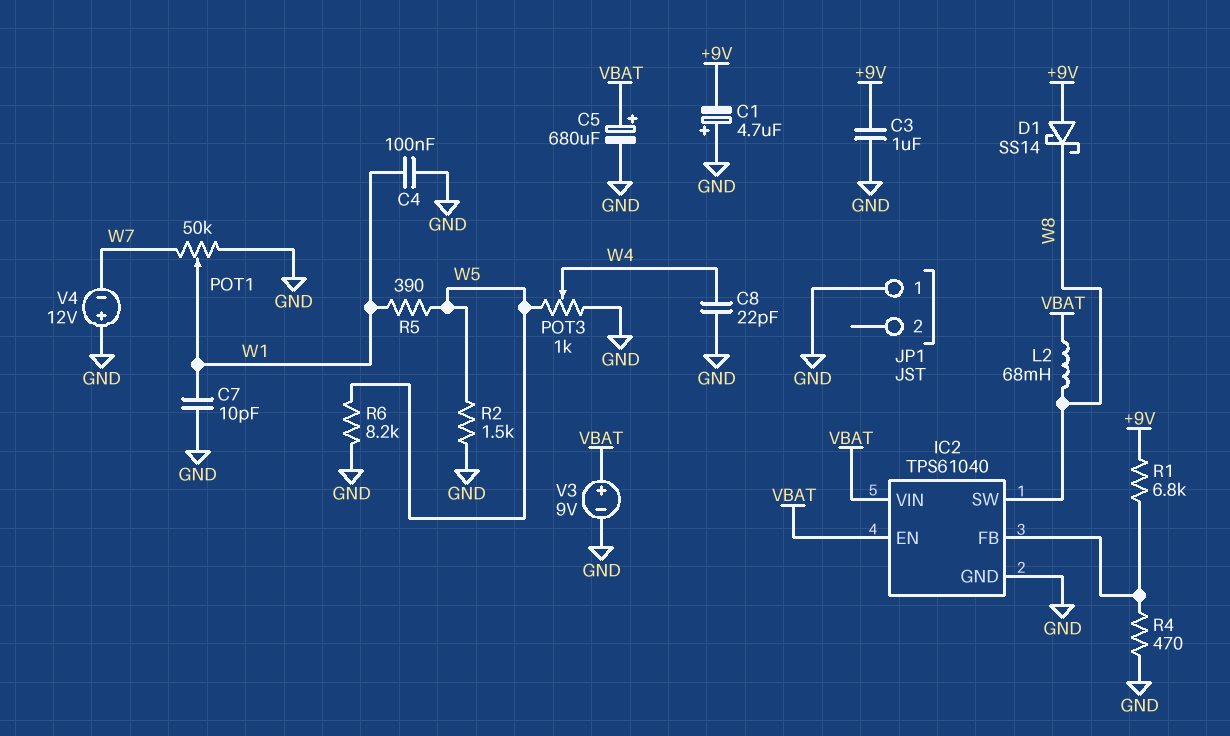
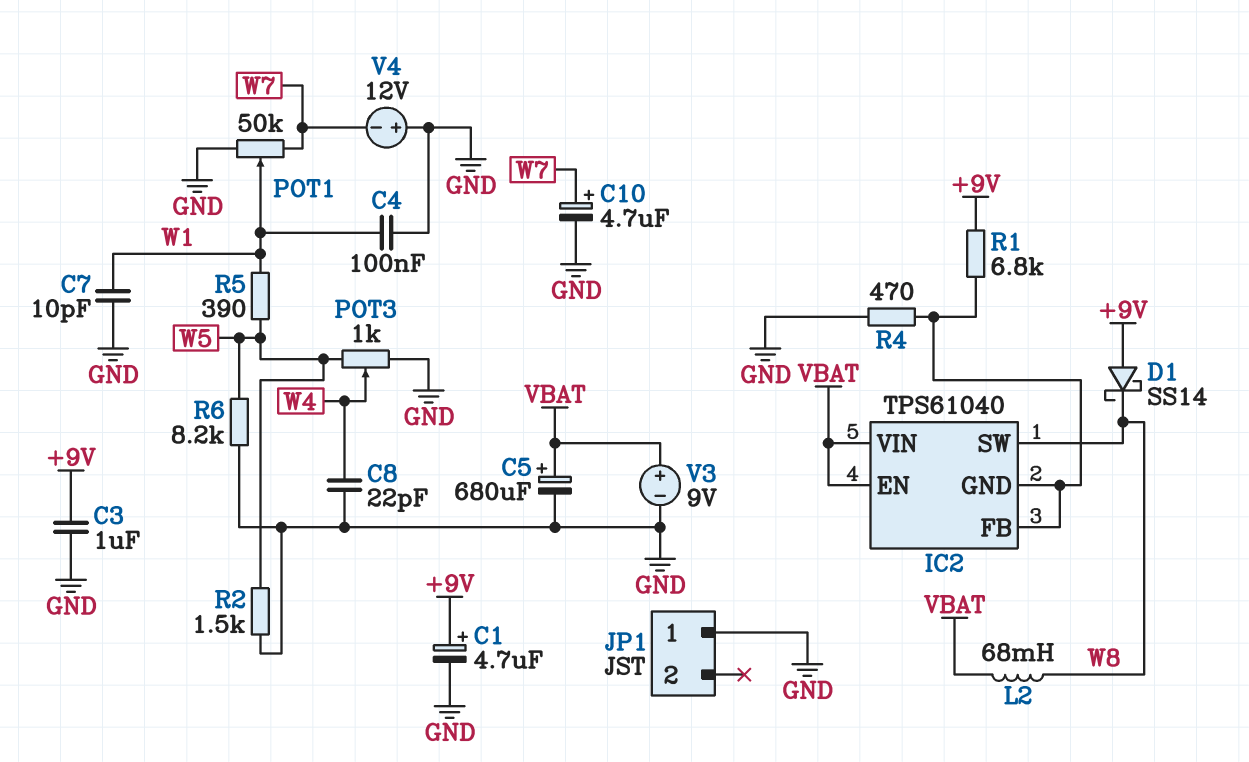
C1: 4.7uF (plus GND, minus +9V) -> 4.7uF (plus +9V, minus GND)
C10: none -> 4.7uF (plus W7, minus GND)
IC2 pin GND: GND -> IC2/FB

